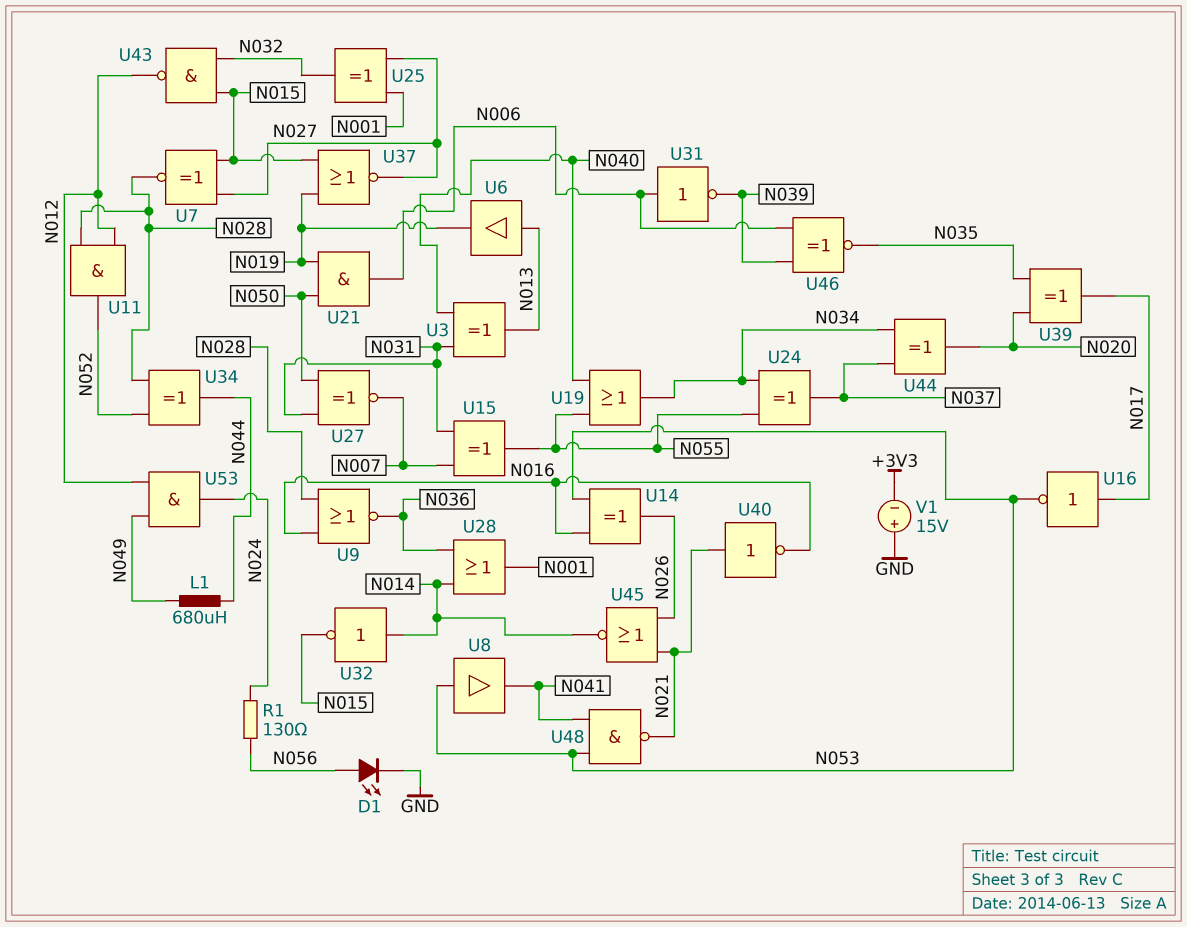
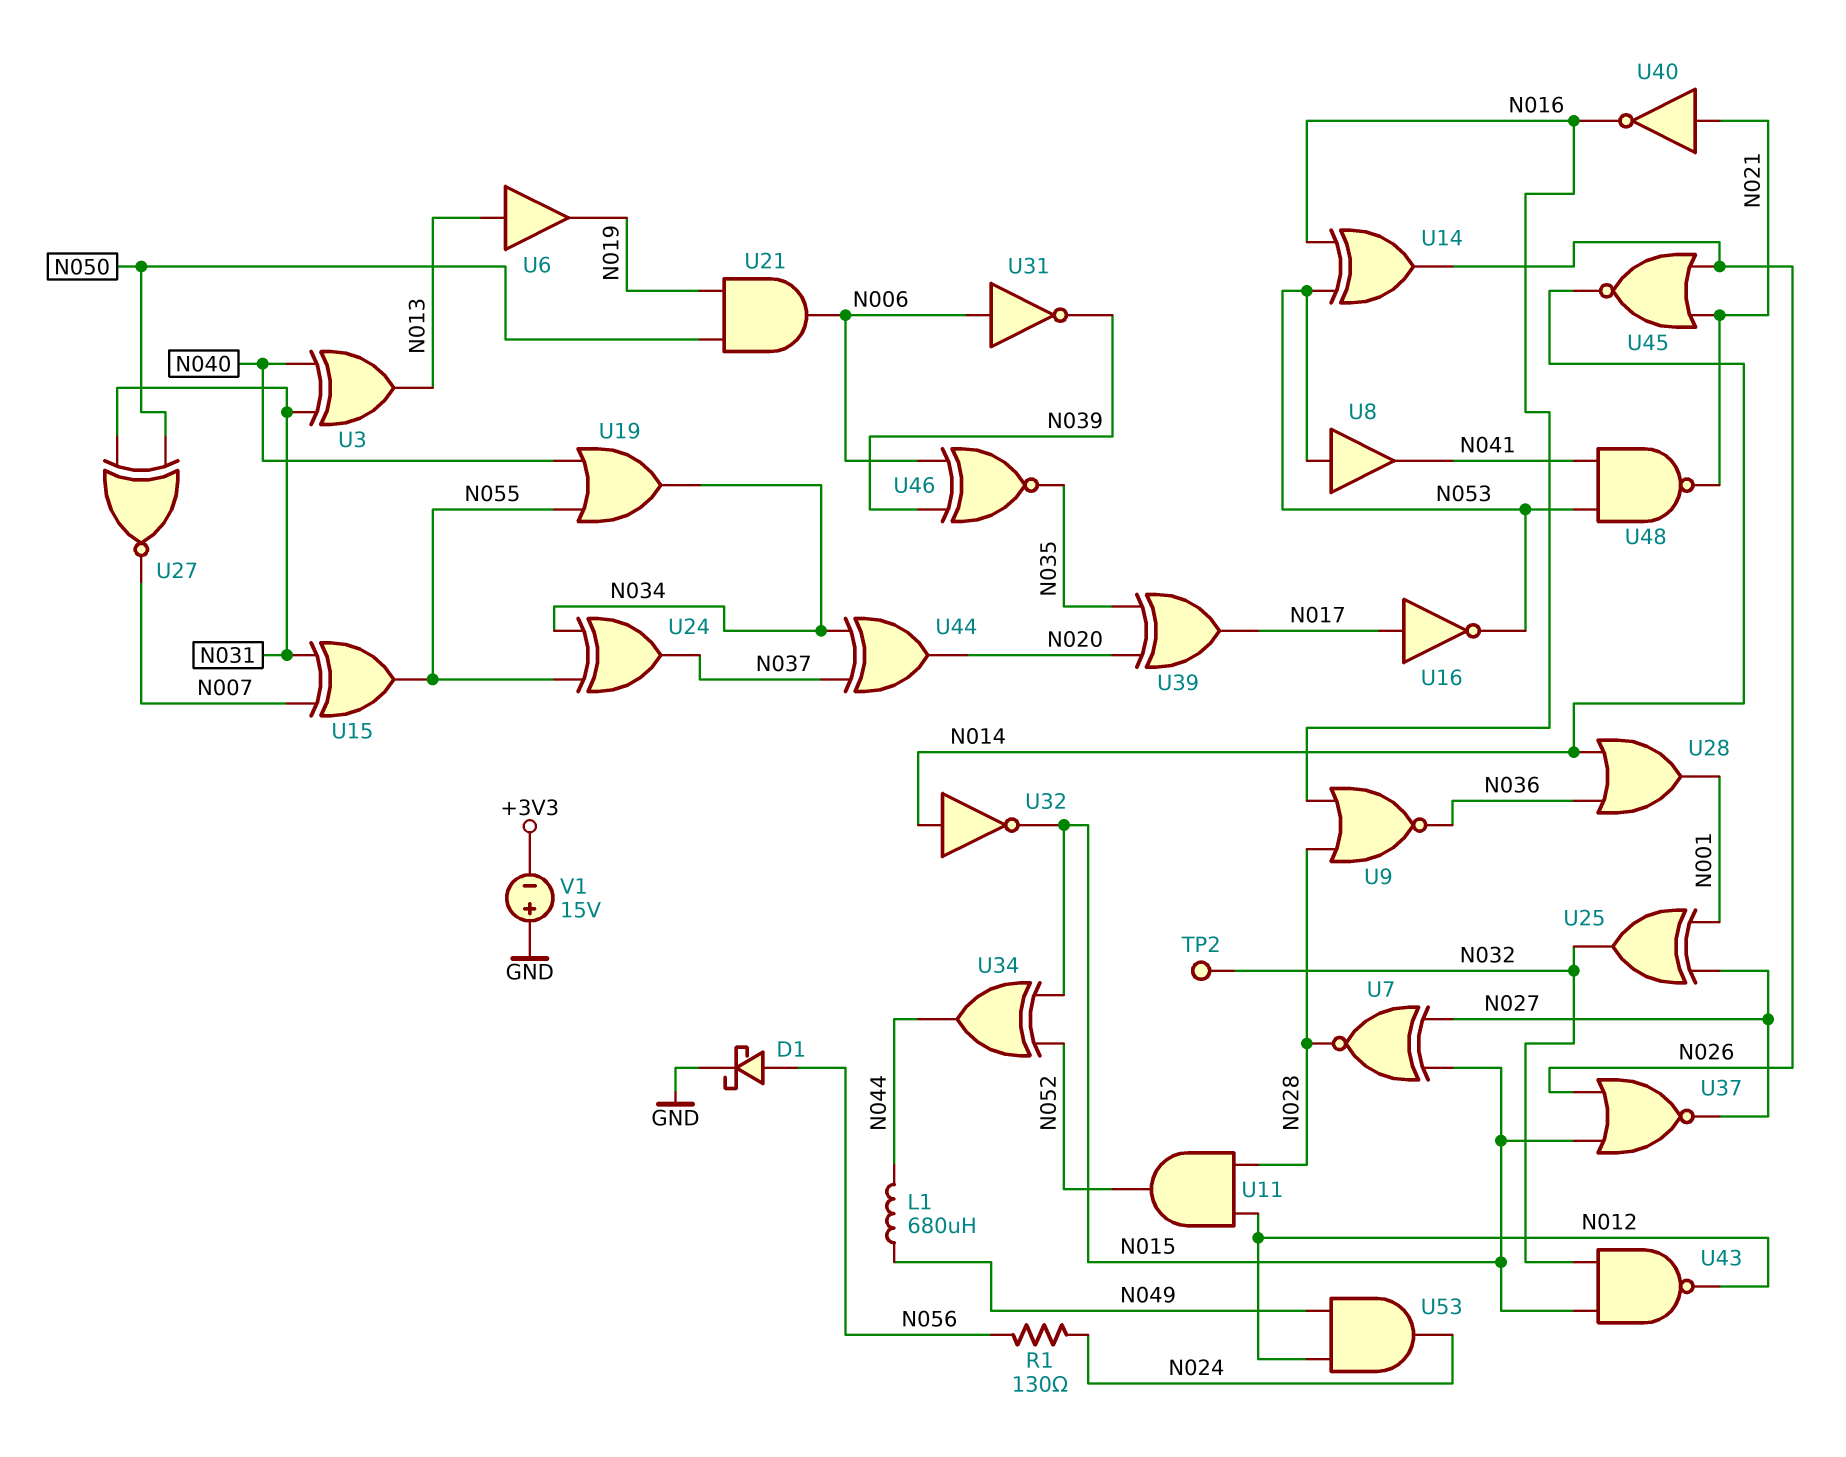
D1: LED (A N056, K GND) -> schottky (A N056, K GND)
TP2: none -> test point (N032)
U34: XOR (in N028, in N052, out N044) -> XOR (in N015, in N052, out N044)
U37: NOR (in N015, in N019, out N027) -> NOR (in N015, in N026, out N027)

